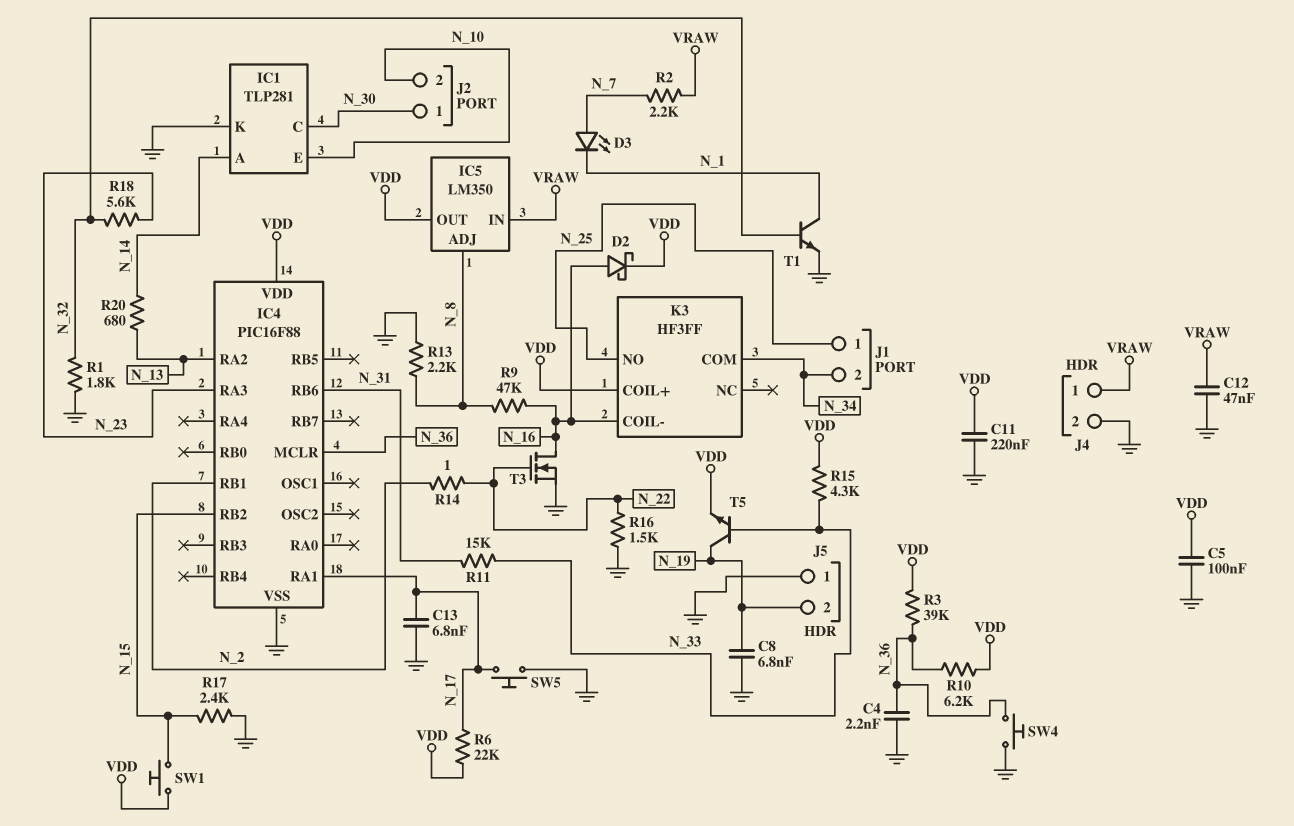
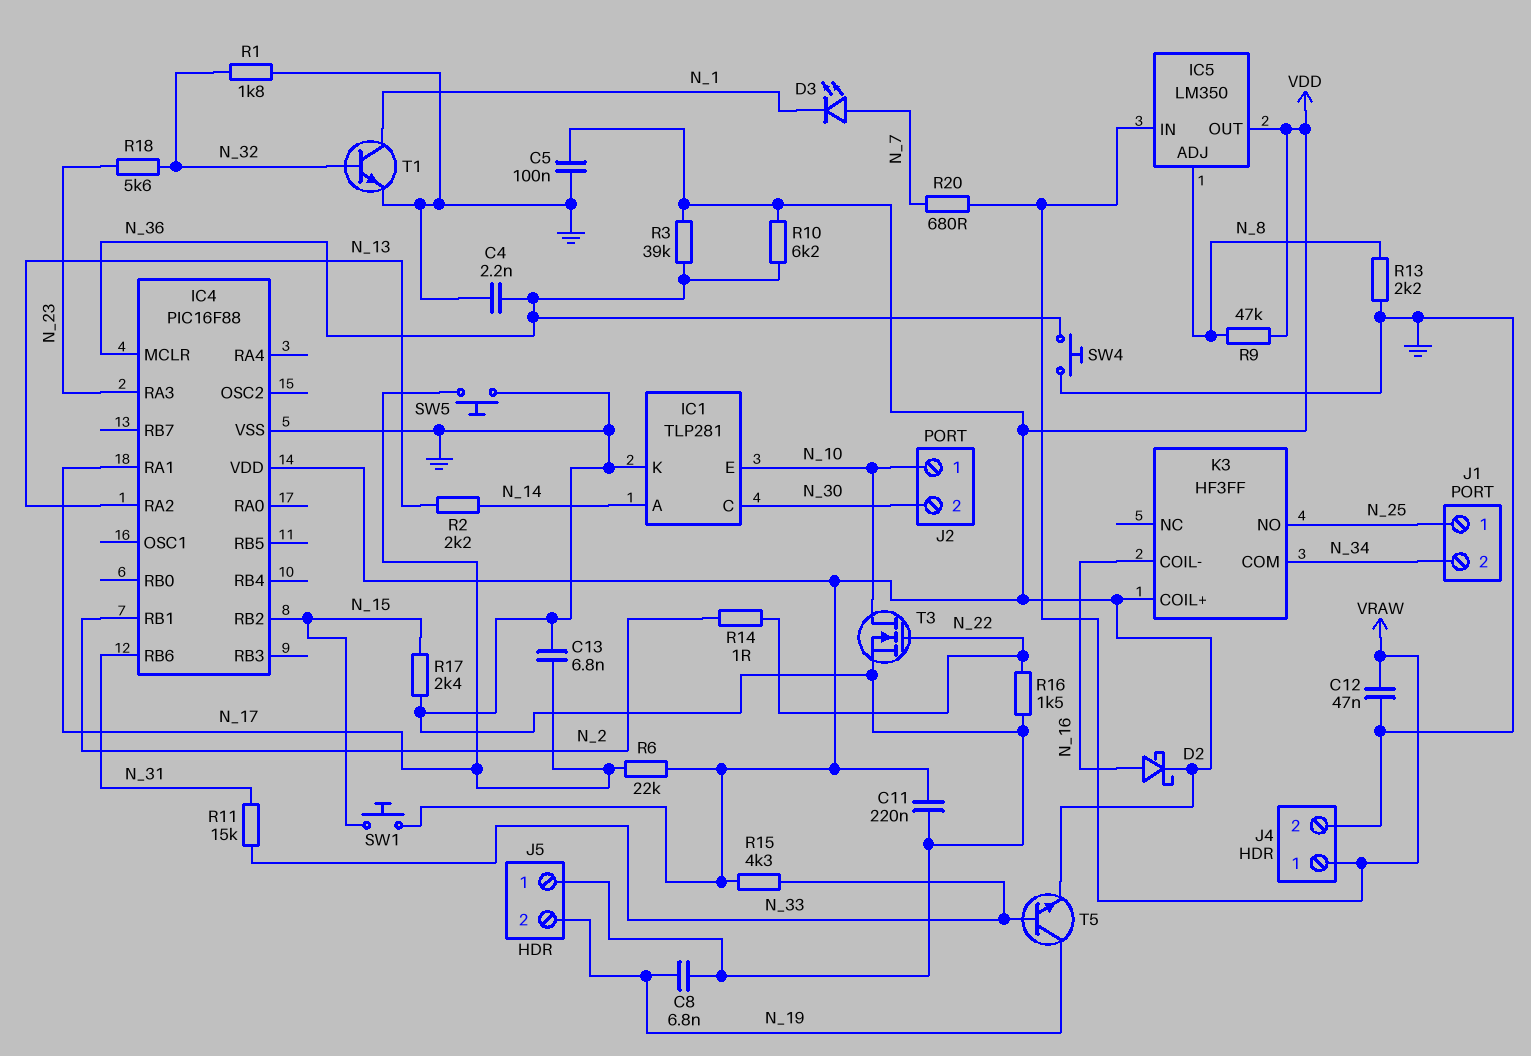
J2 pin 1: N_30 -> N_10
J2 pin 2: N_10 -> N_30
R2: 2.2k (N_7, VRAW) -> 2.2k (N_13, N_14)
R9: 47k (N_8, N_16) -> 47k (N_8, VDD)
R20: 680 (N_13, N_14) -> 680 (N_7, VRAW)
T3: NMOS (G N_22, D N_16, S GND) -> NMOS (G N_22, D N_10, S GND)

